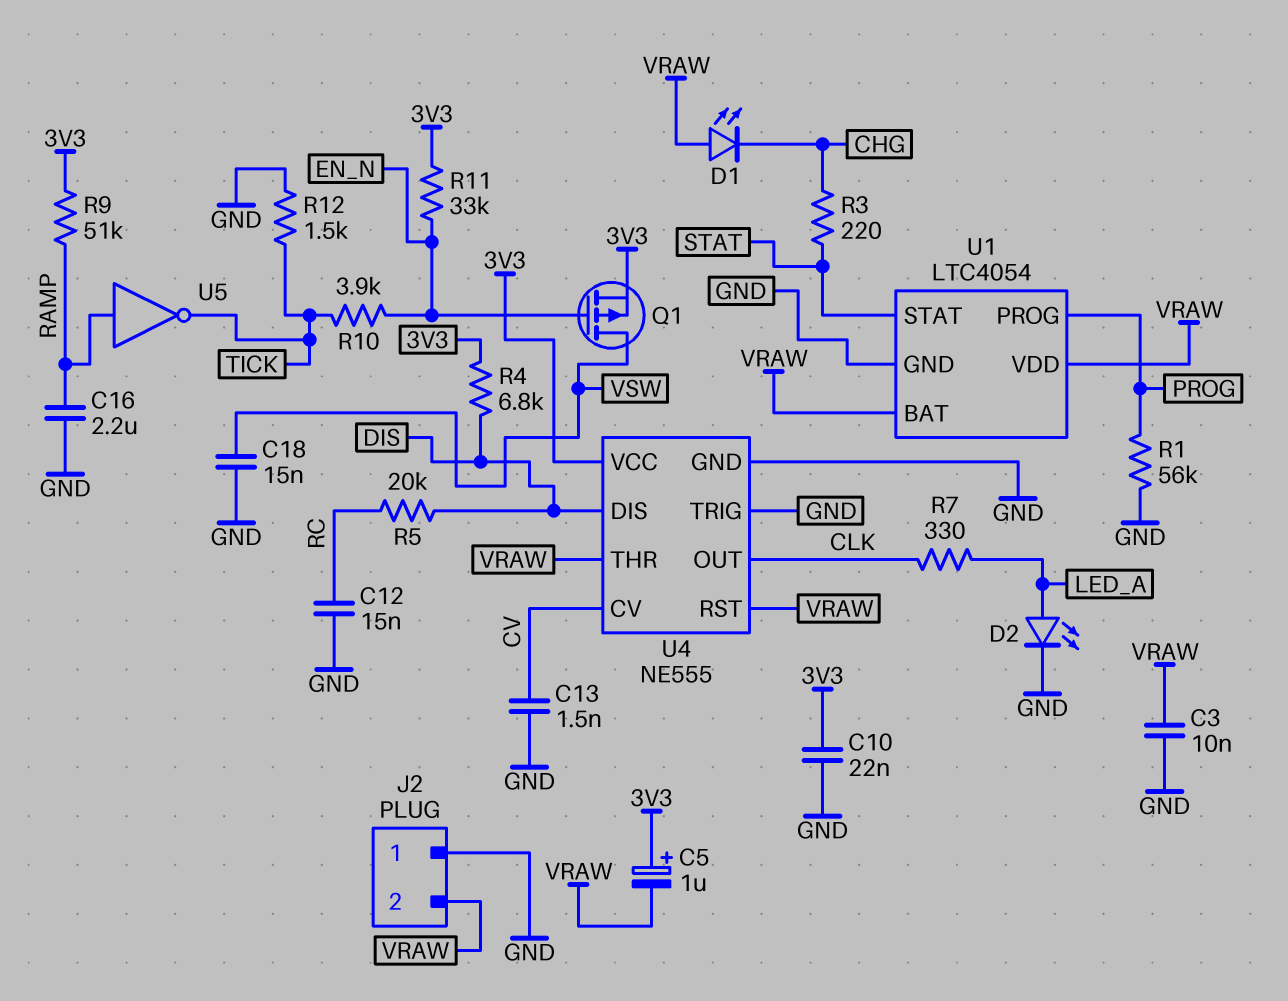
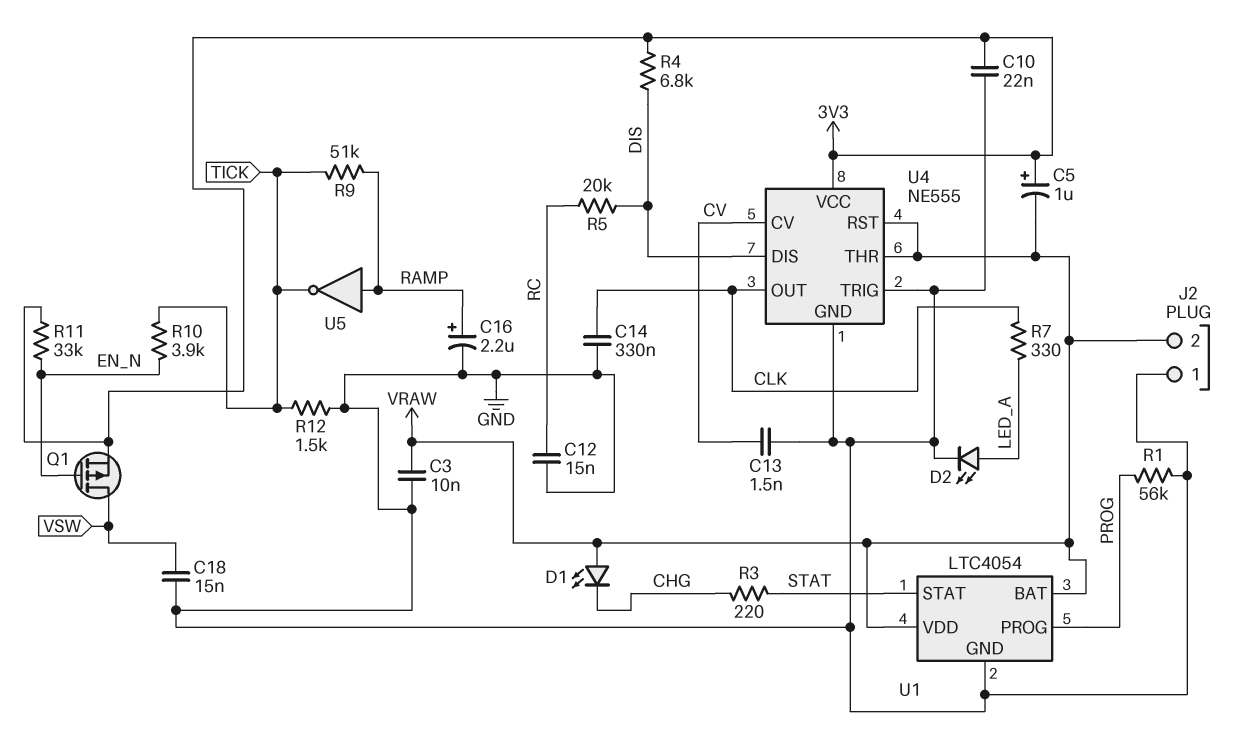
C14: none -> 330nF (CLK, GND)
C16: 2.2uF (GND, RAMP) -> 2.2uF (plus RAMP, minus GND)
R9: 51k (3V3, RAMP) -> 51k (RAMP, TICK)

